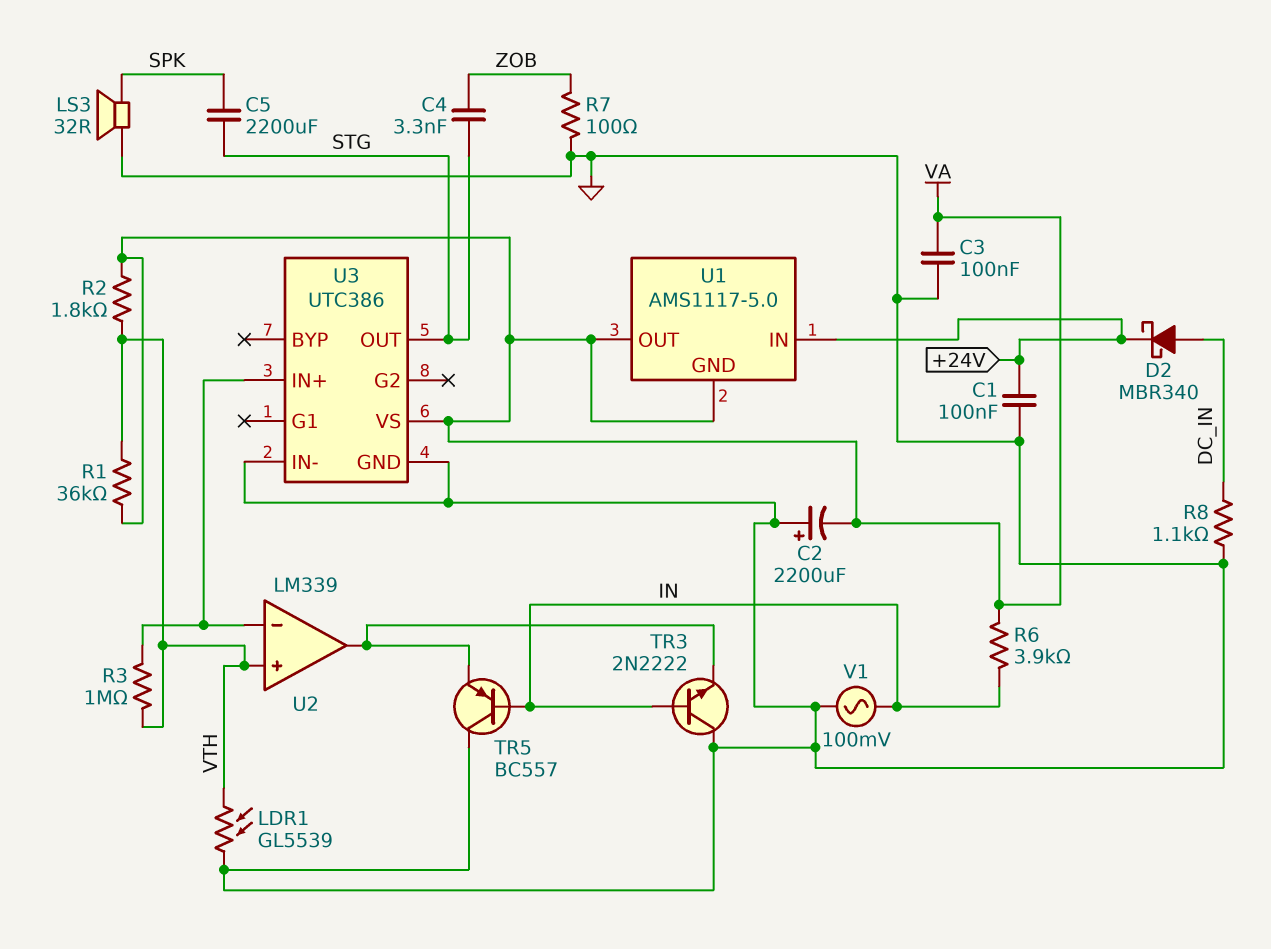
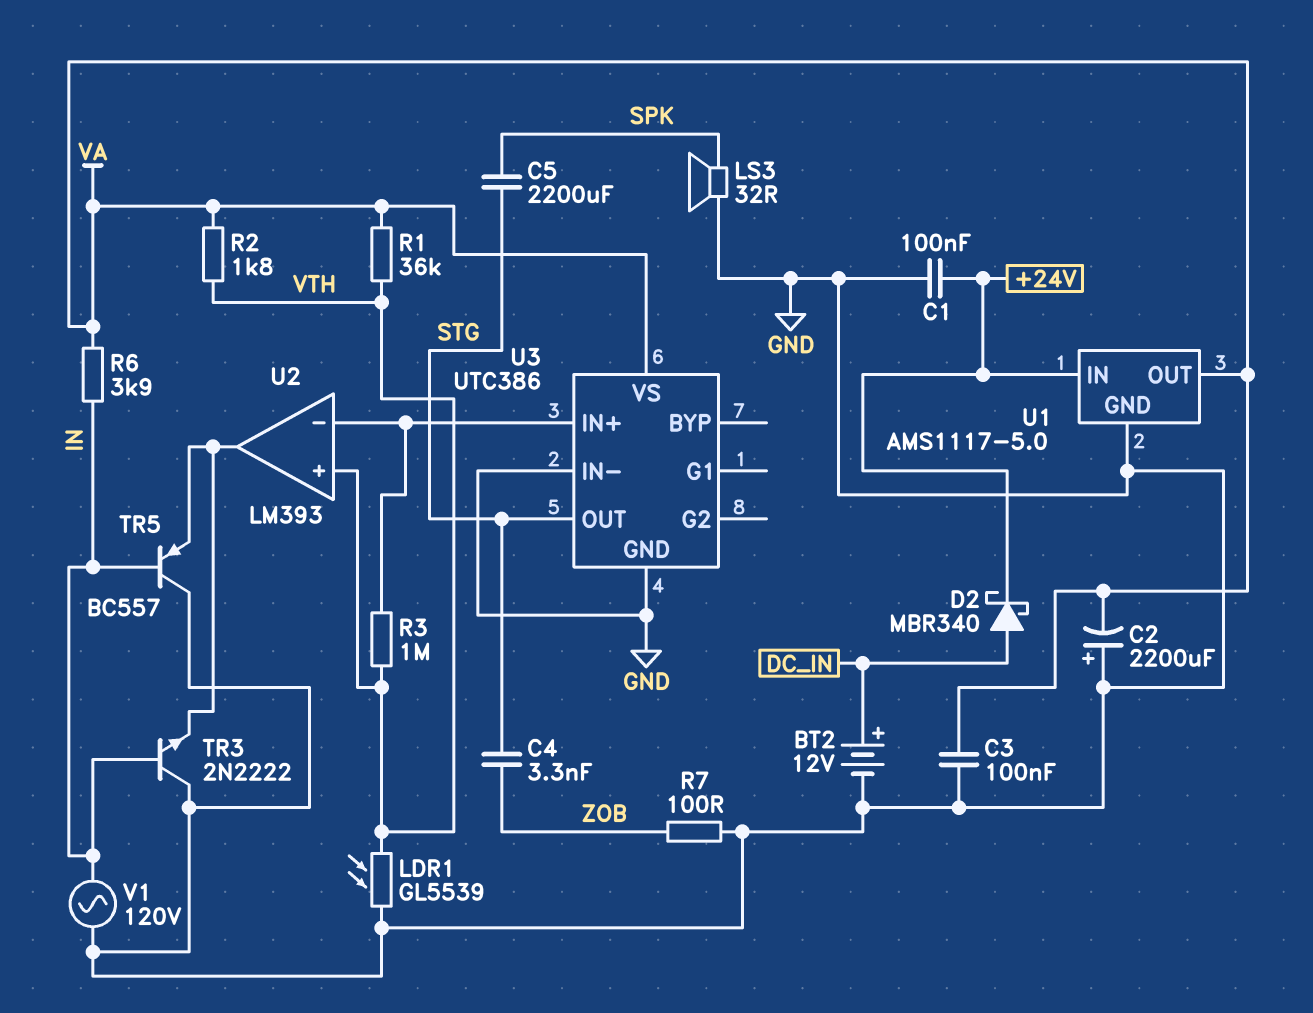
BT2: none -> 12V (plus DC_IN, minus GND)
R8: 1.1k (DC_IN, GND) -> none
U1 pin GND: VA -> GND
U2: LM339 -> LM393
V1: AC 100mV (GND, IN) -> AC 120V (GND, IN)

